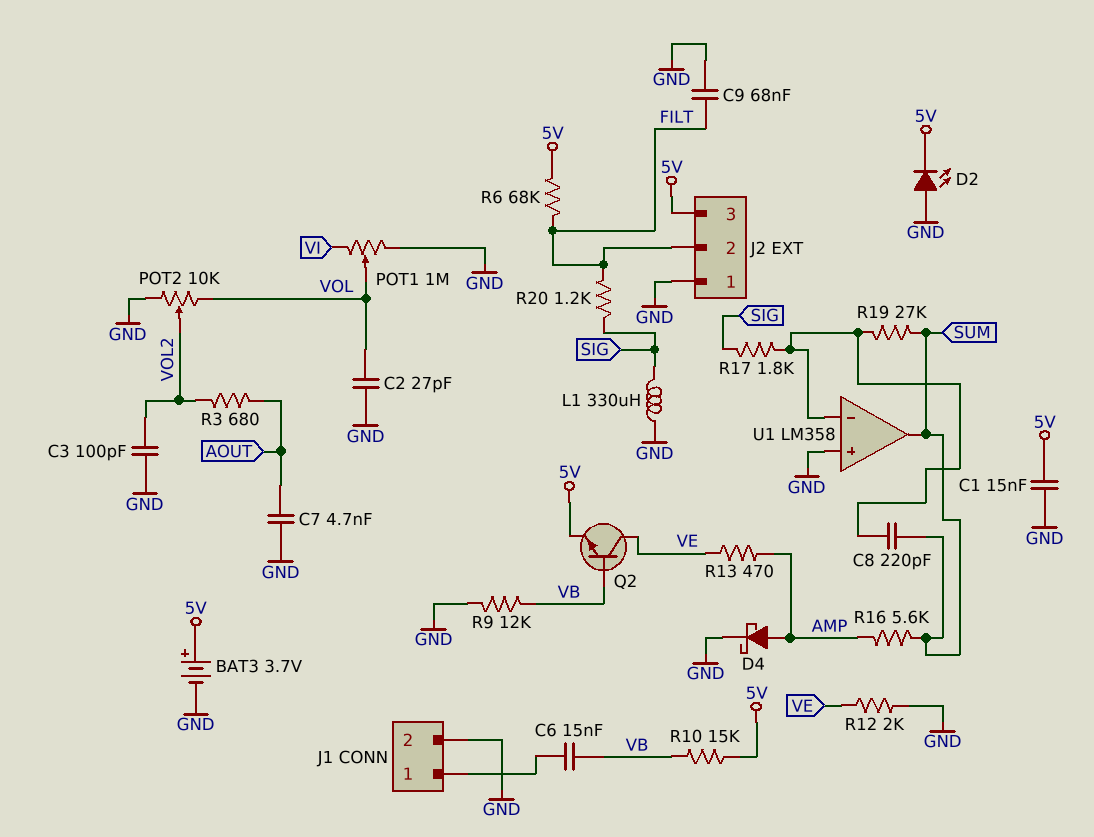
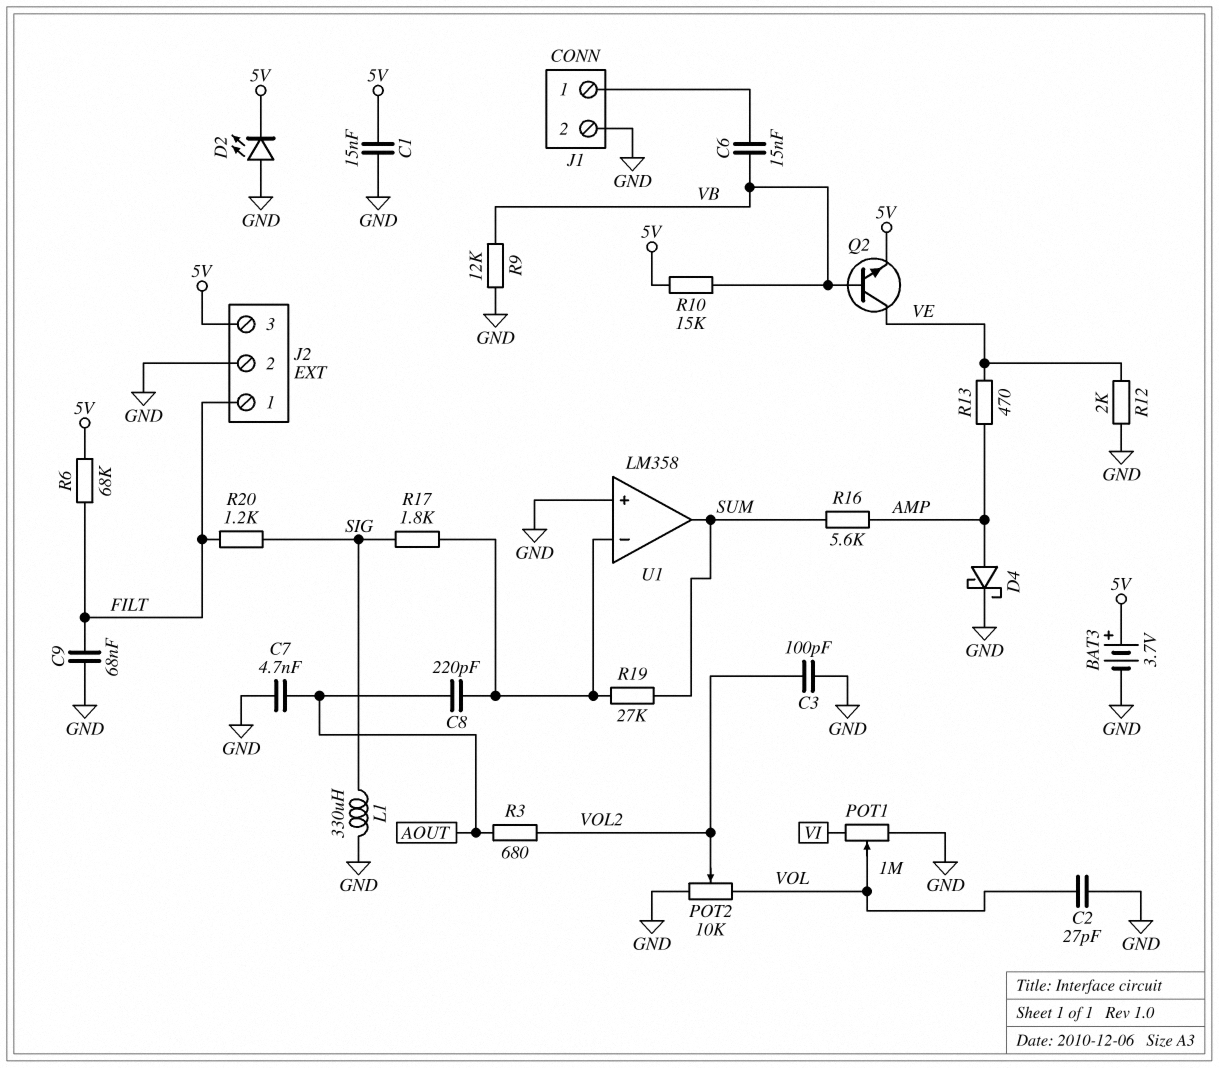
C8: 220pF (SUM, U1/in-) -> 220pF (AOUT, U1/in-)
J2 pin 1: GND -> FILT
J2 pin 2: FILT -> GND

